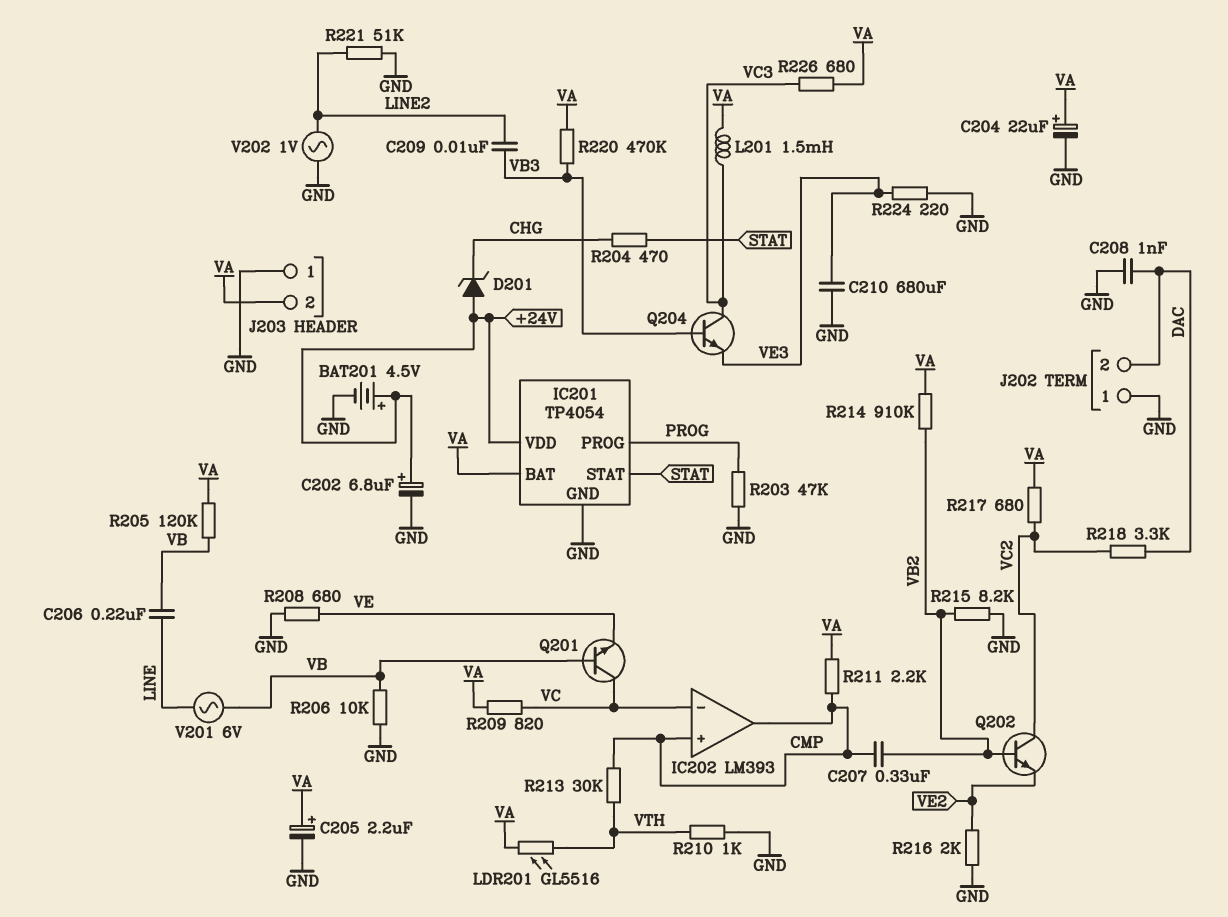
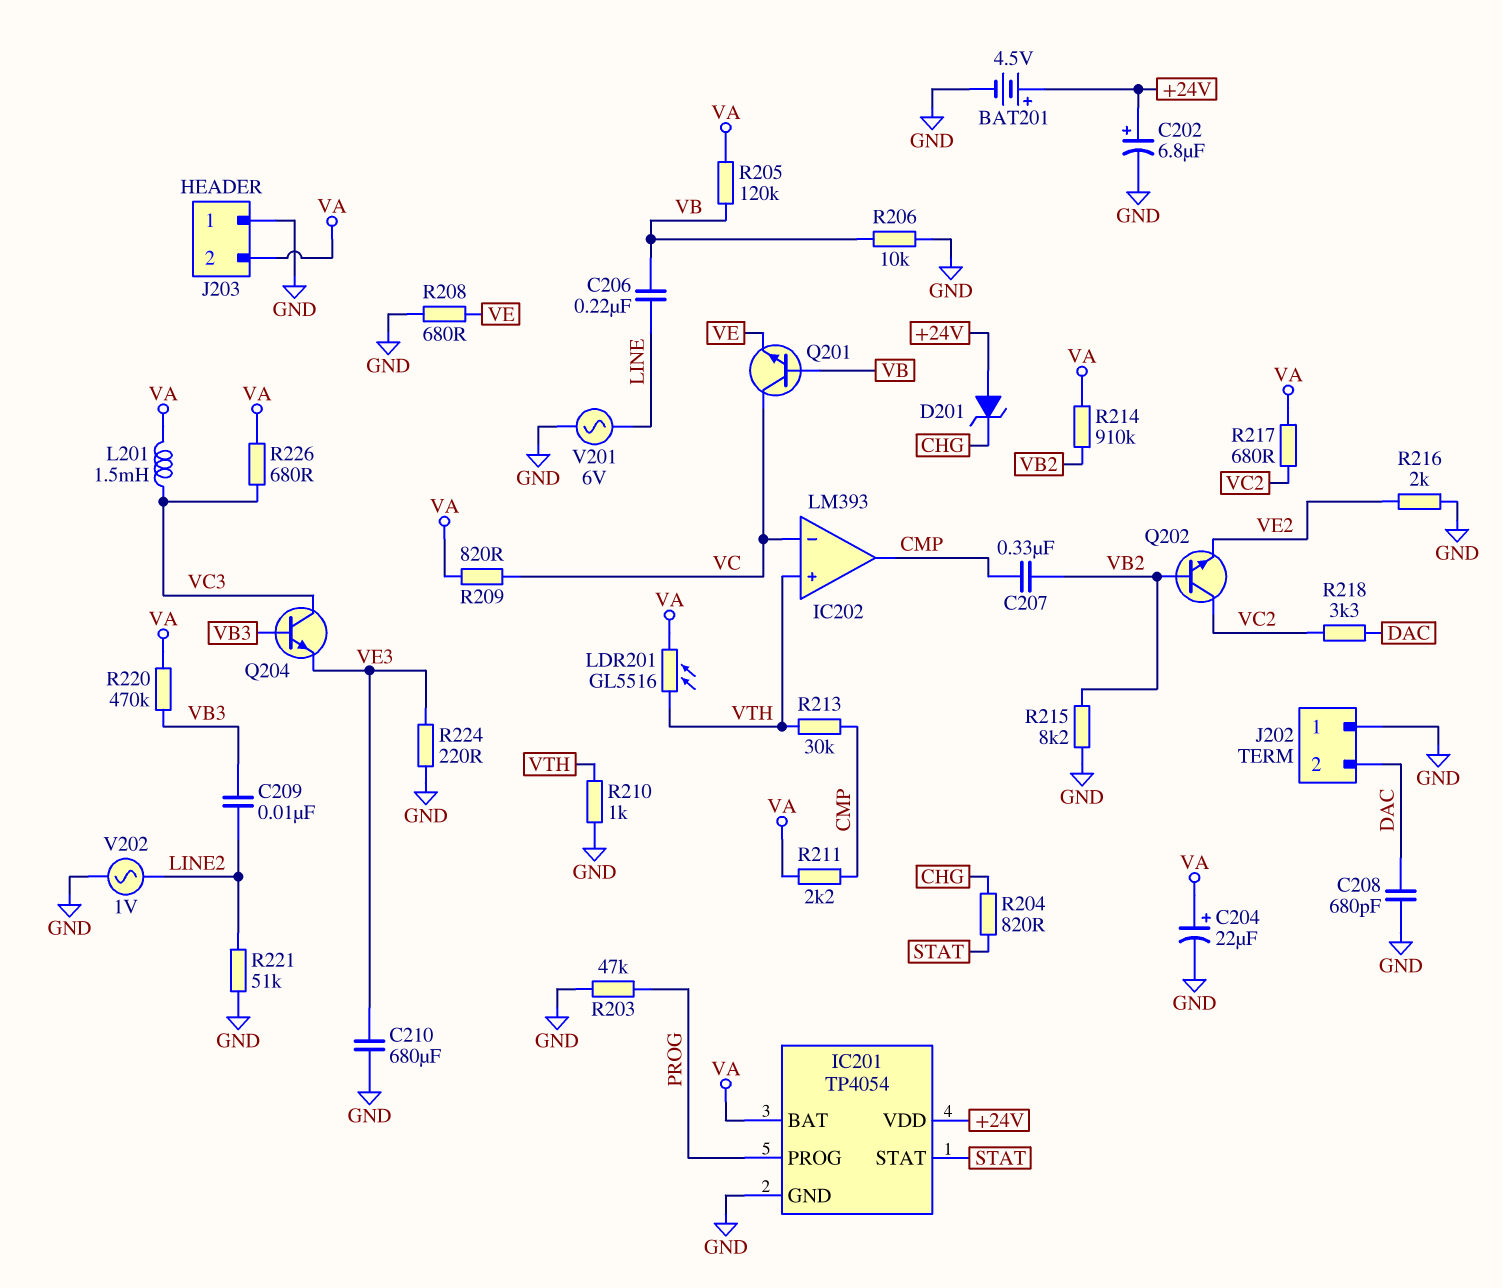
C205: 2.2uF (plus VA, minus GND) -> none
C208: 1nF (DAC, GND) -> 680pF (DAC, GND)
IC202 pin in+: CMP -> VTH
R204: 470 (CHG, STAT) -> 820 (CHG, STAT)
V201: AC 6V (LINE, VB) -> AC 6V (GND, LINE)

